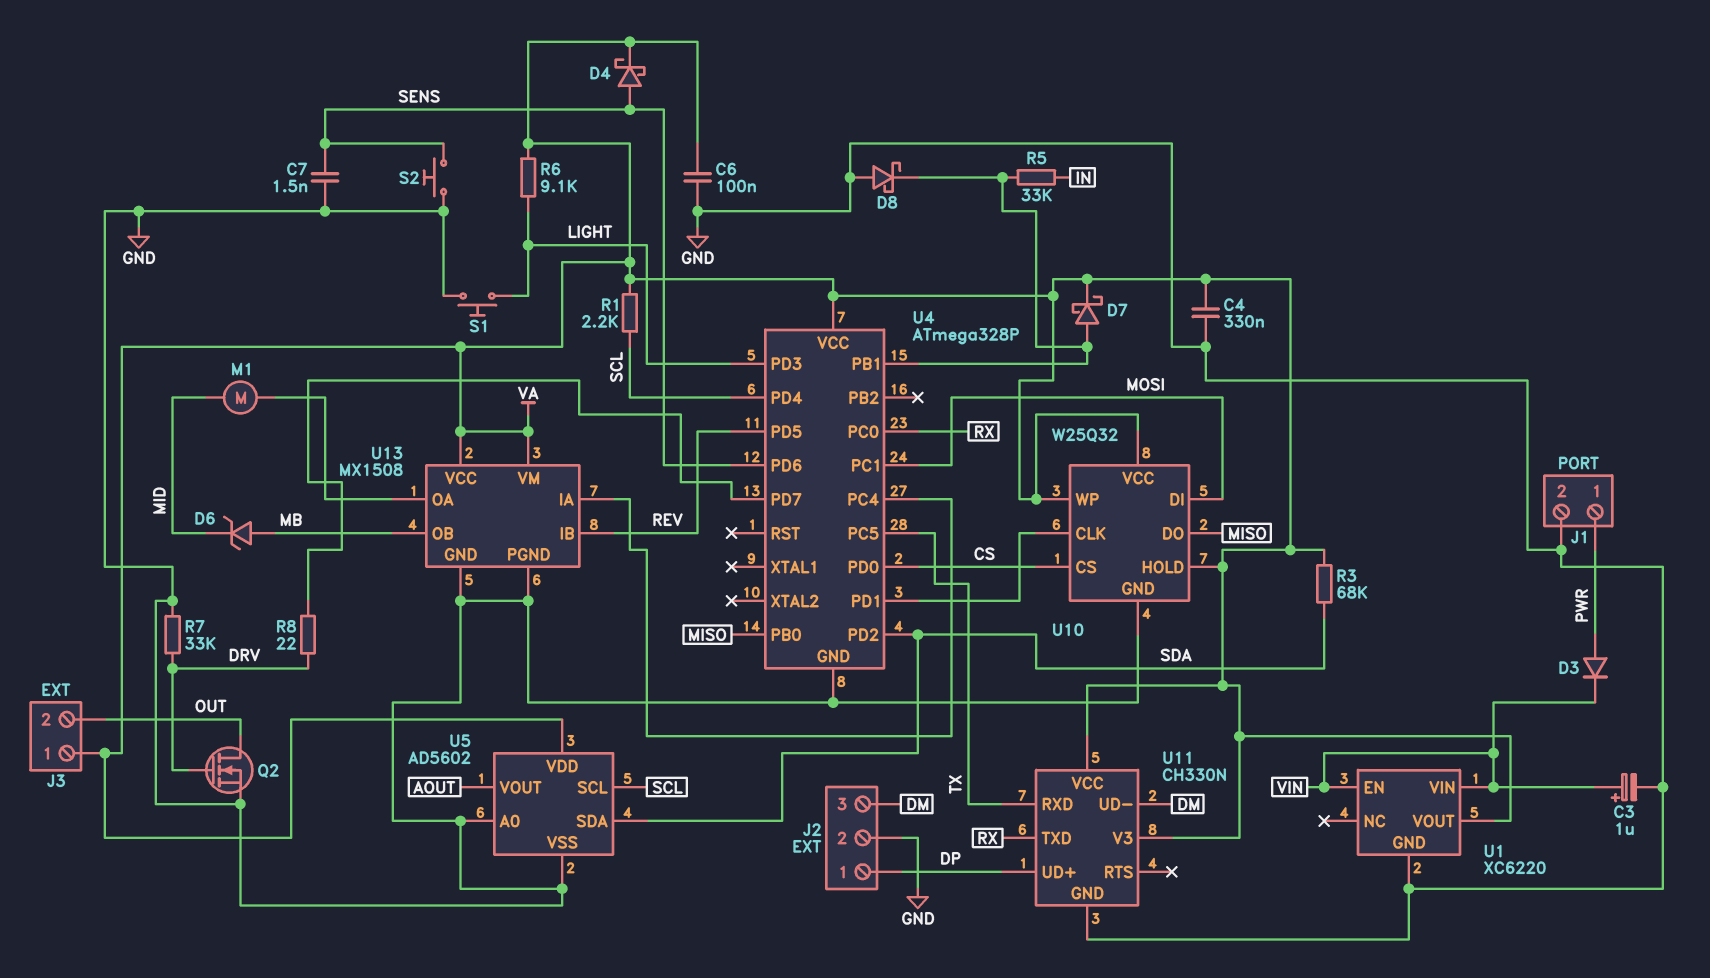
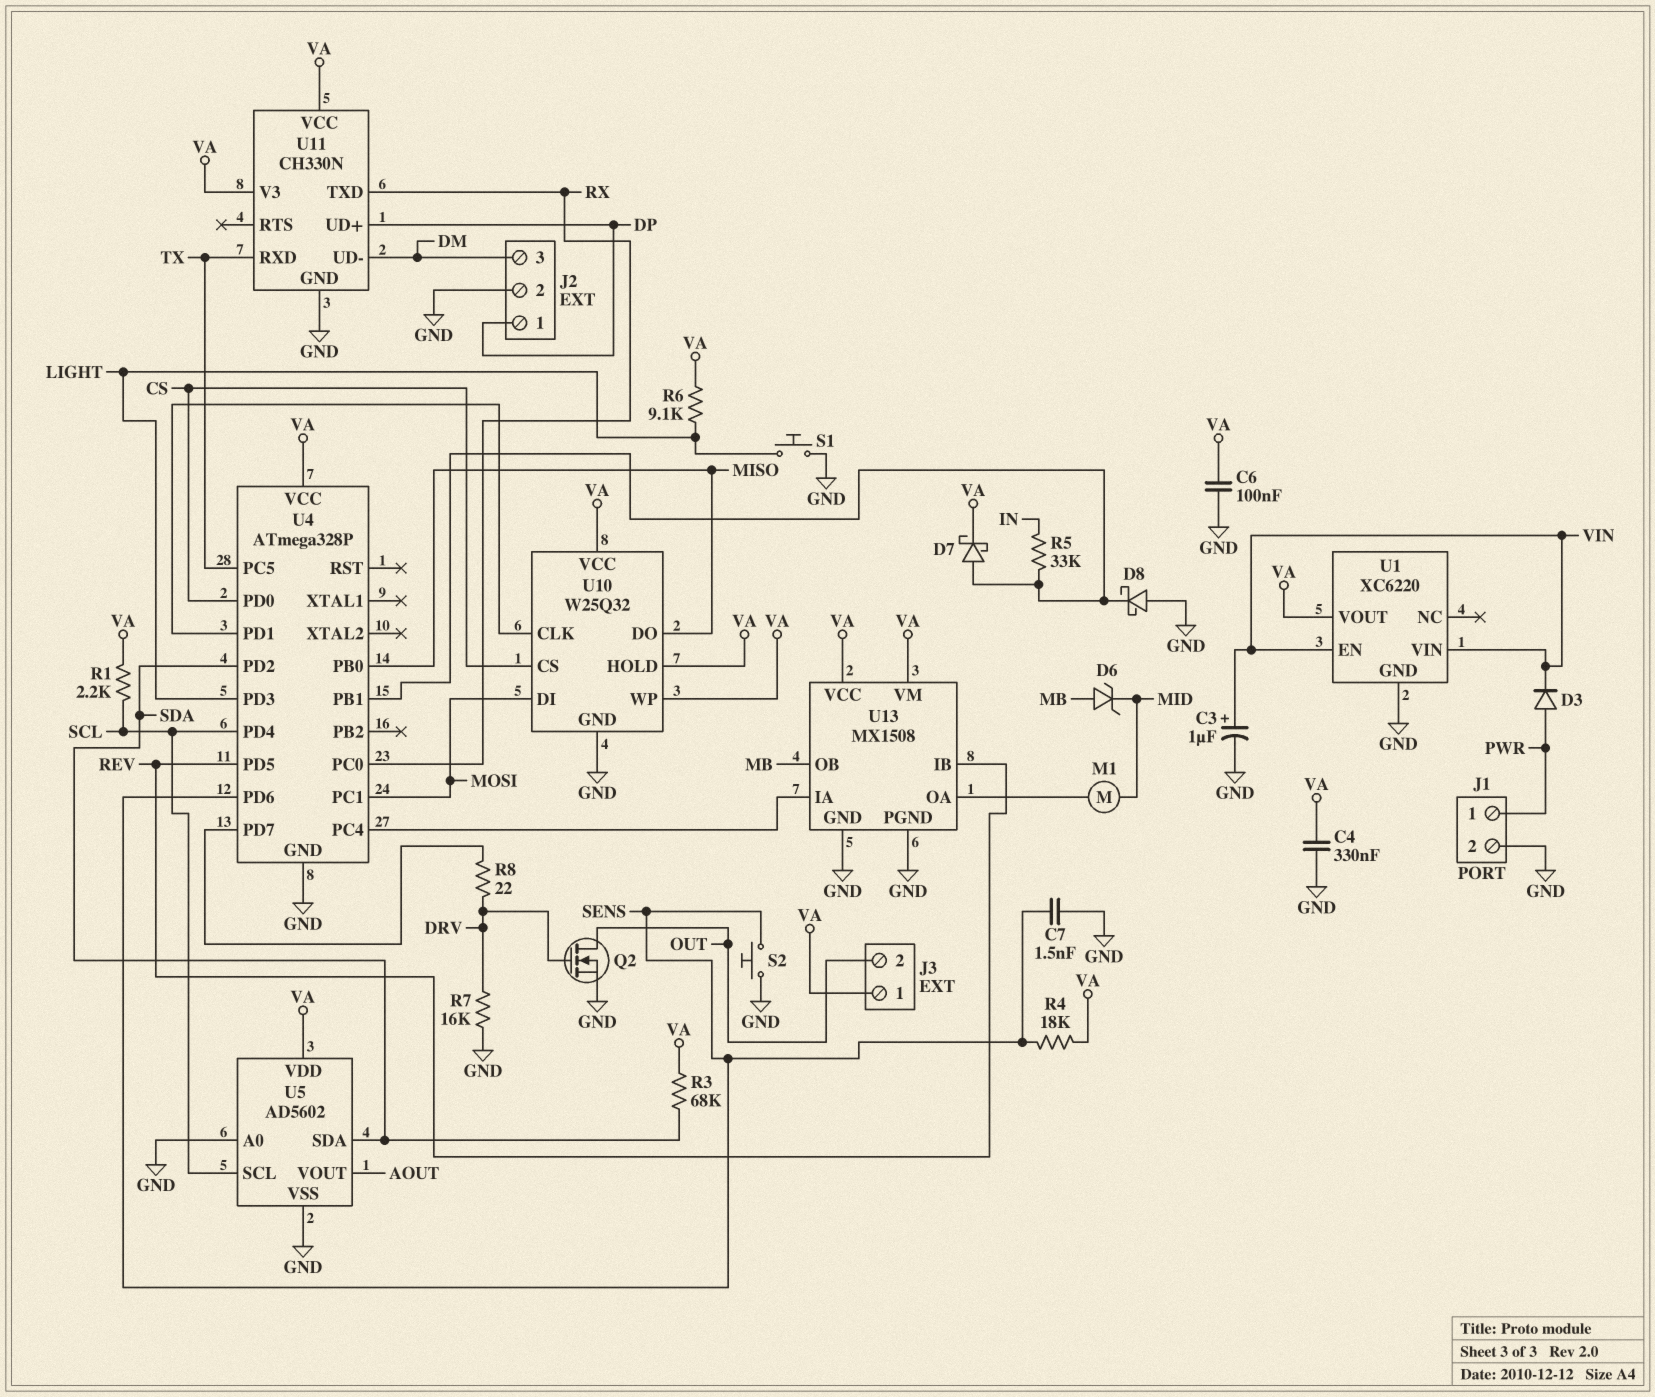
D4: schottky (A SENS, K VA) -> none
R4: none -> 18k (SENS, VA)
R7: 33k (DRV, GND) -> 16k (DRV, GND)

